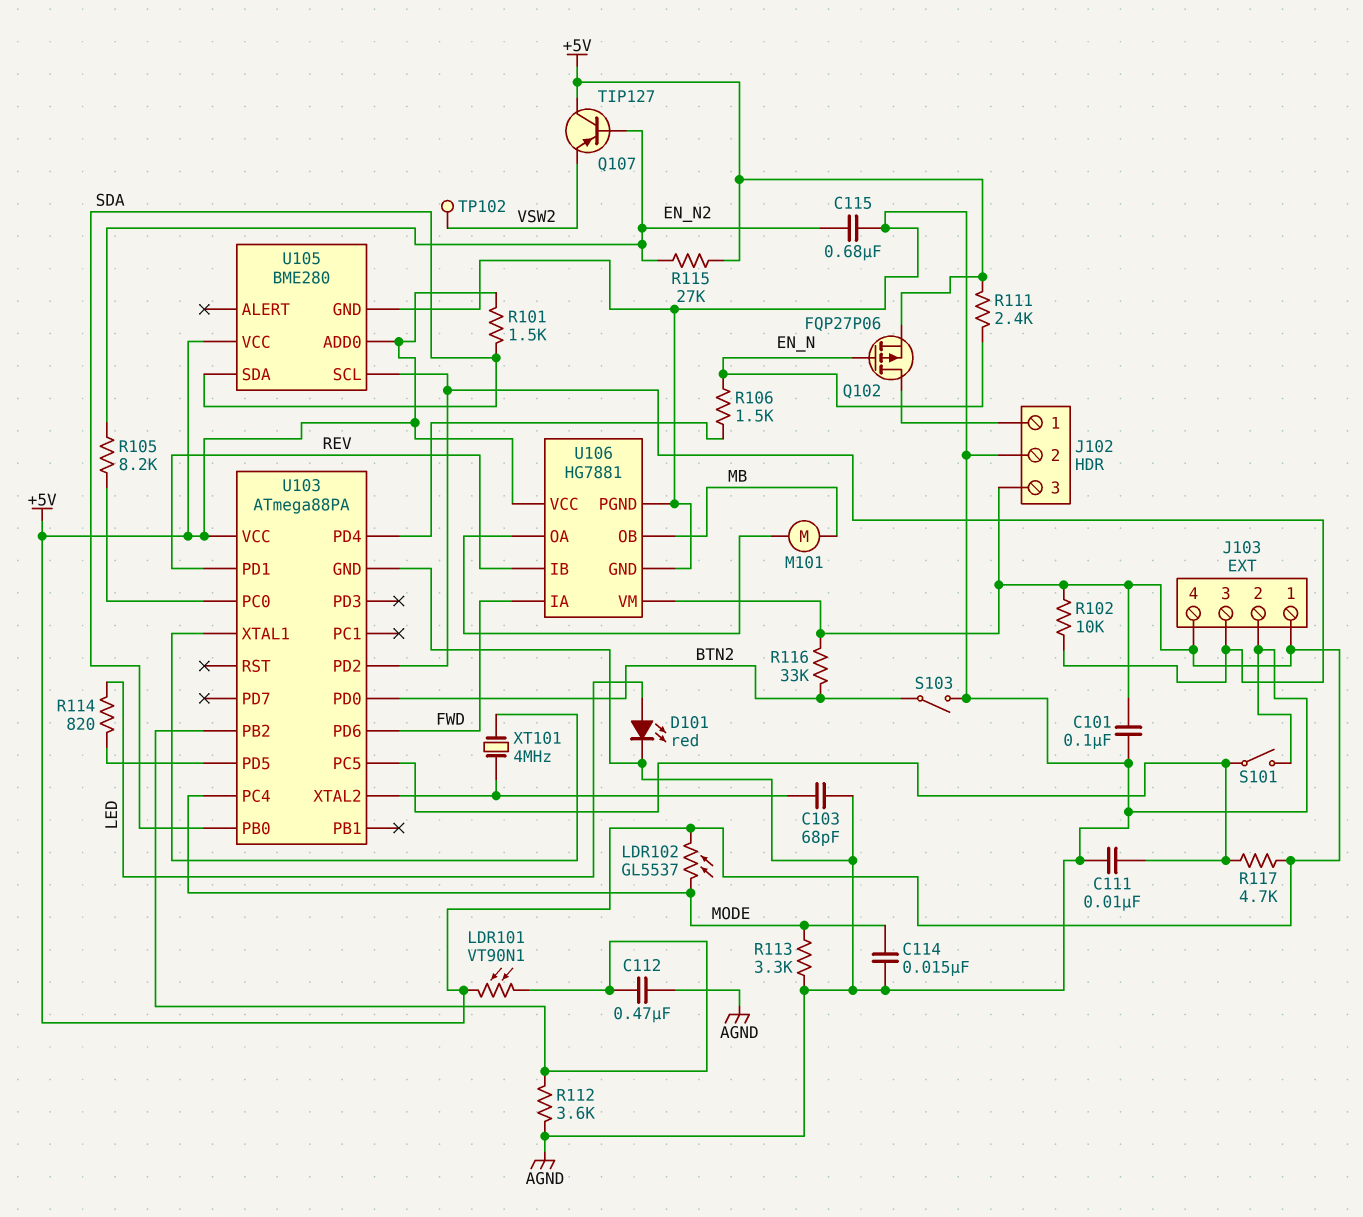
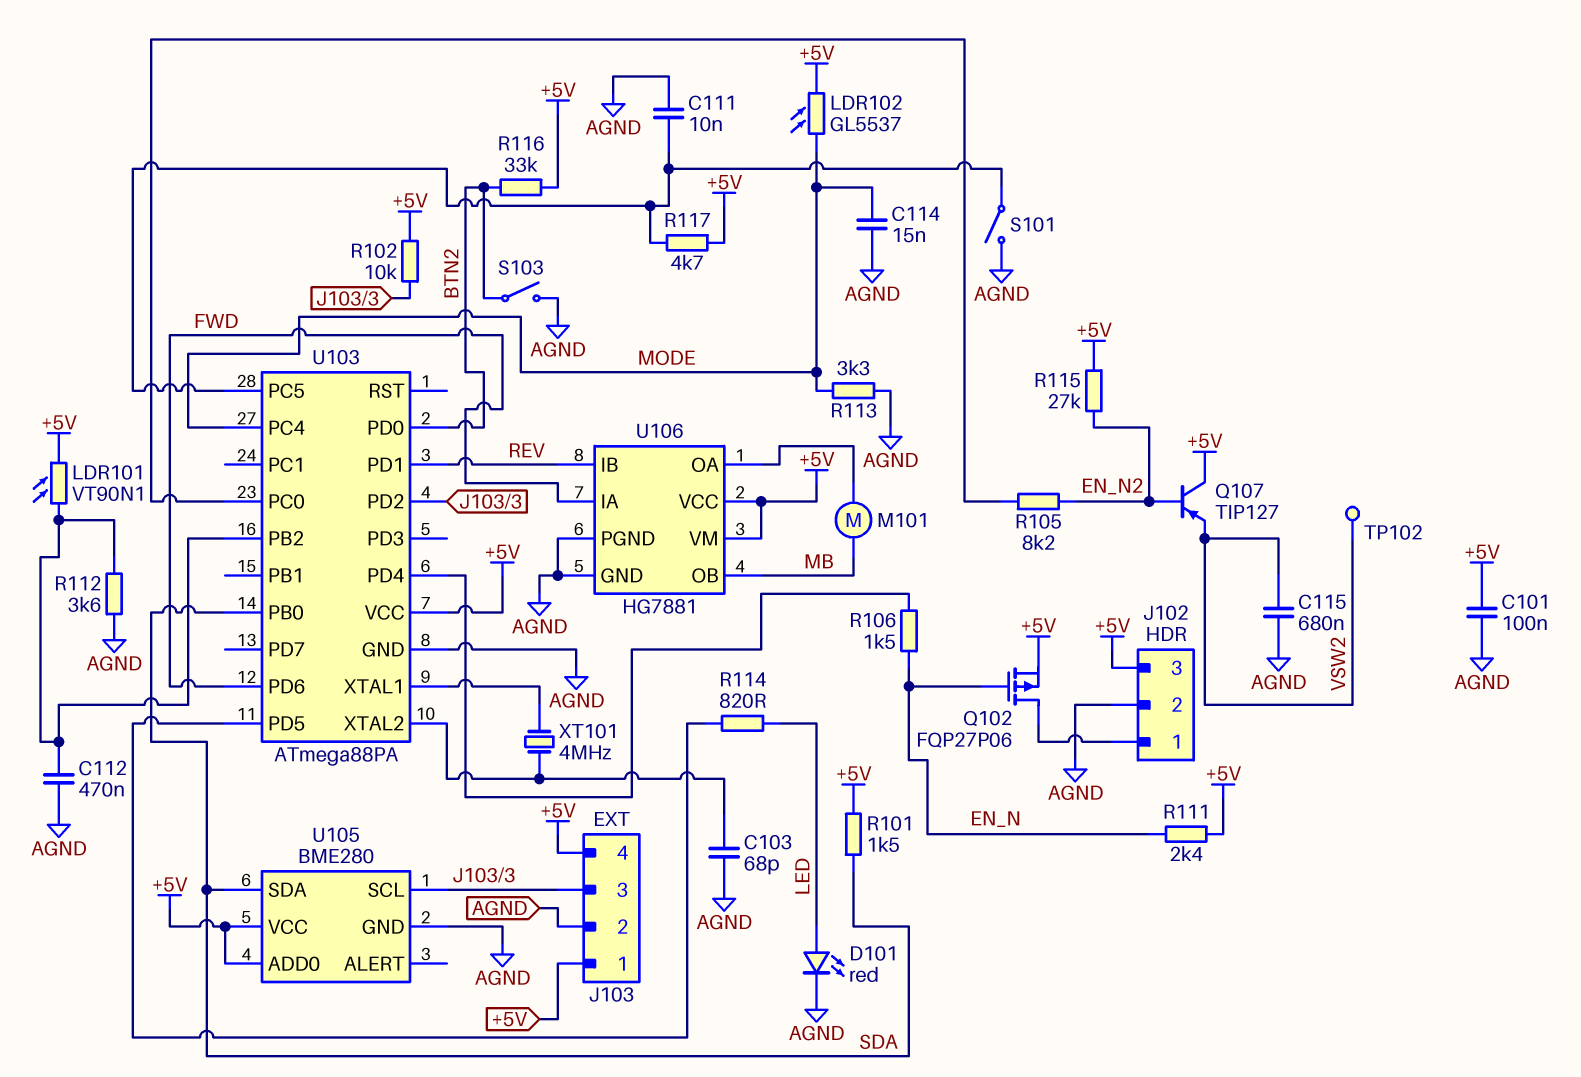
C115: 680nF (AGND, EN_N2) -> 680nF (AGND, VSW2)

